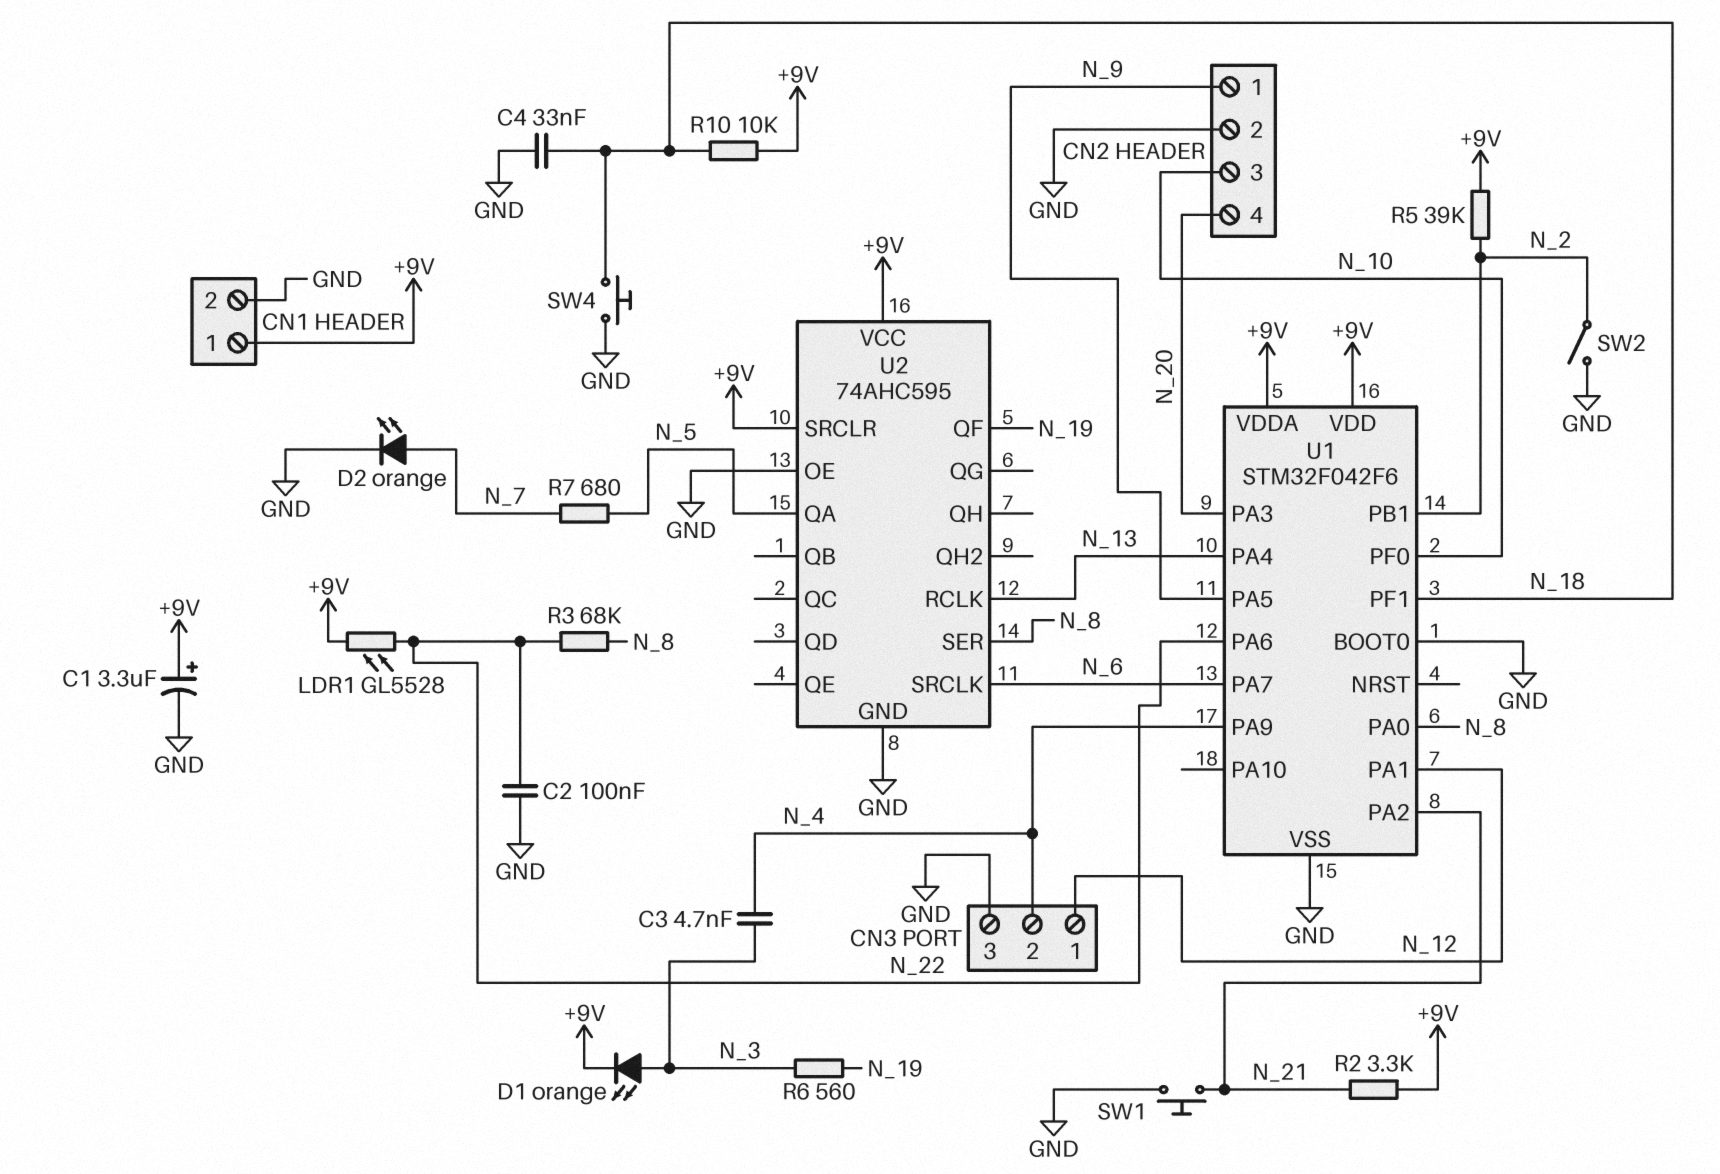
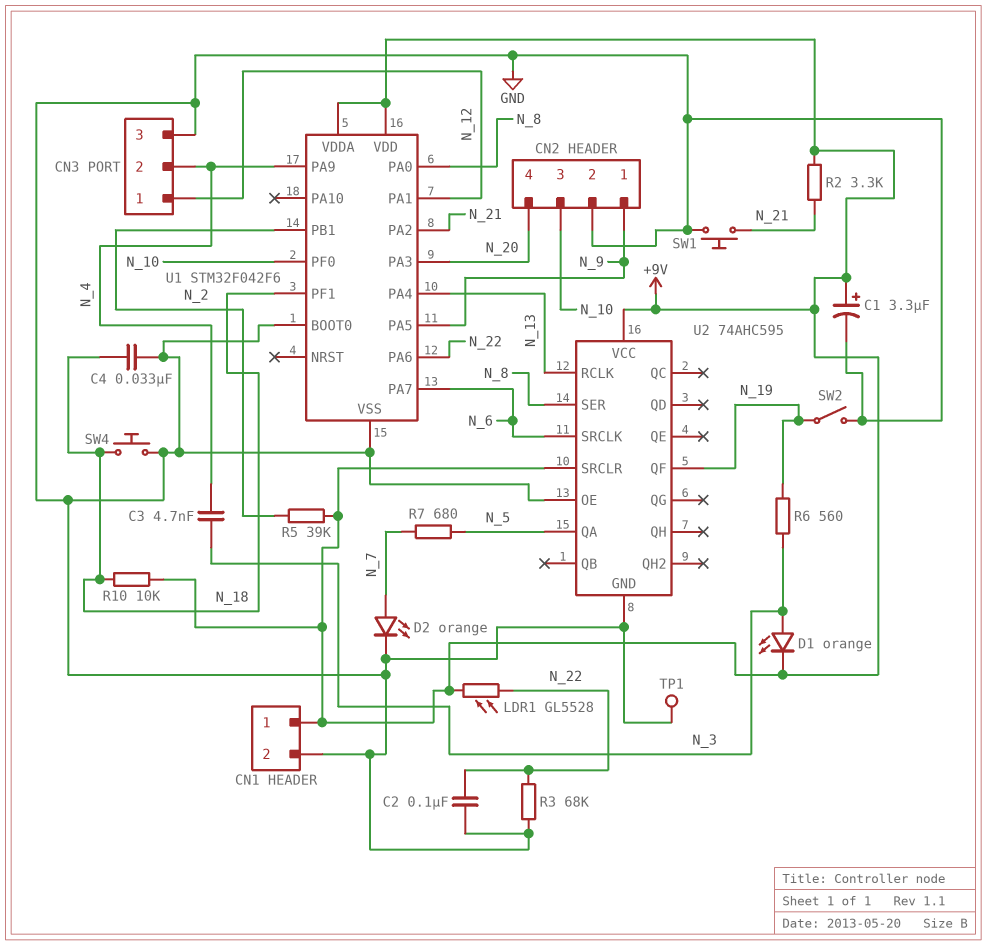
R3: 68k (N_8, N_22) -> 68k (GND, N_22)
SW2: switch (GND, N_2) -> switch (GND, N_19)
TP1: none -> test point (GND)

